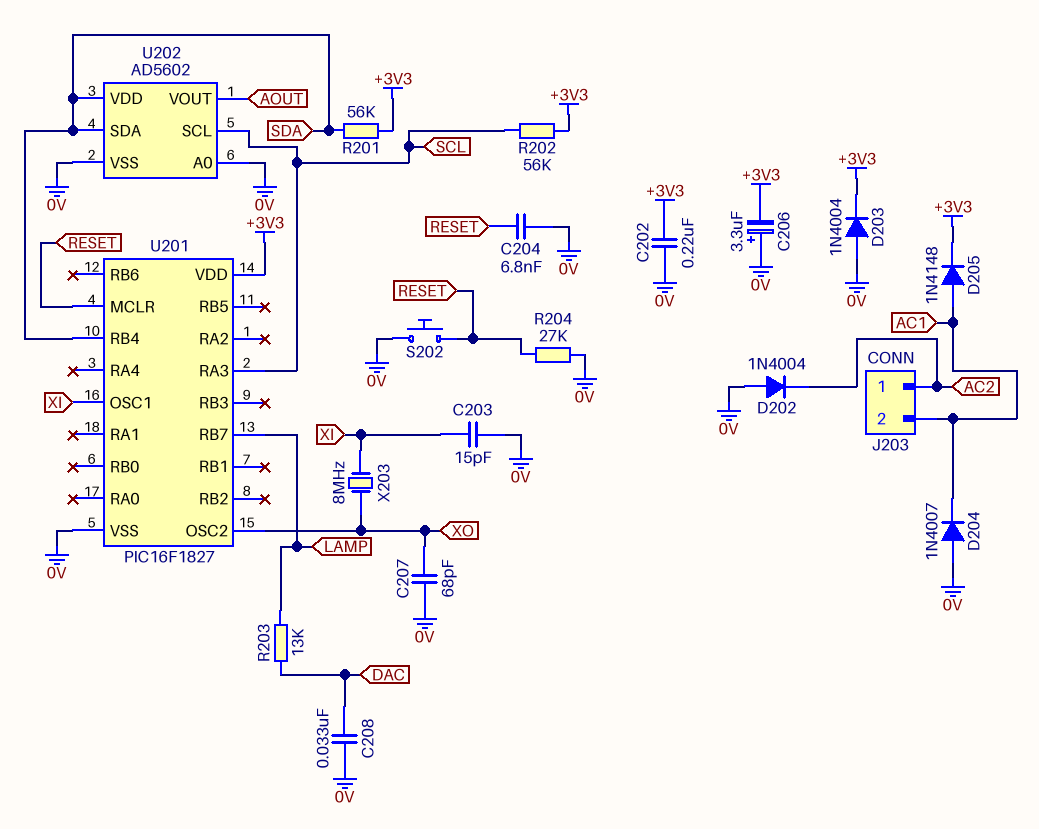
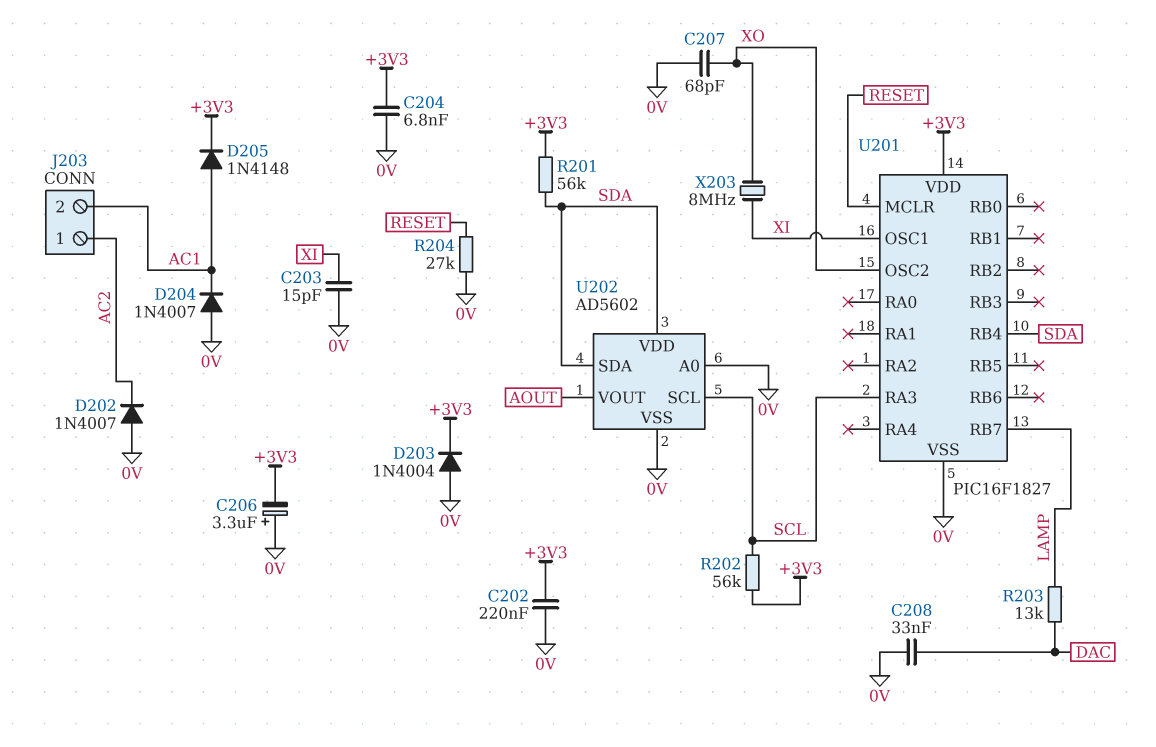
C204: 6.8nF (0V, RESET) -> 6.8nF (+3V3, 0V)
D202: diode 1N4004 (A 0V, K AC2) -> diode 1N4007 (A 0V, K AC2)
S202: button (0V, RESET) -> none

